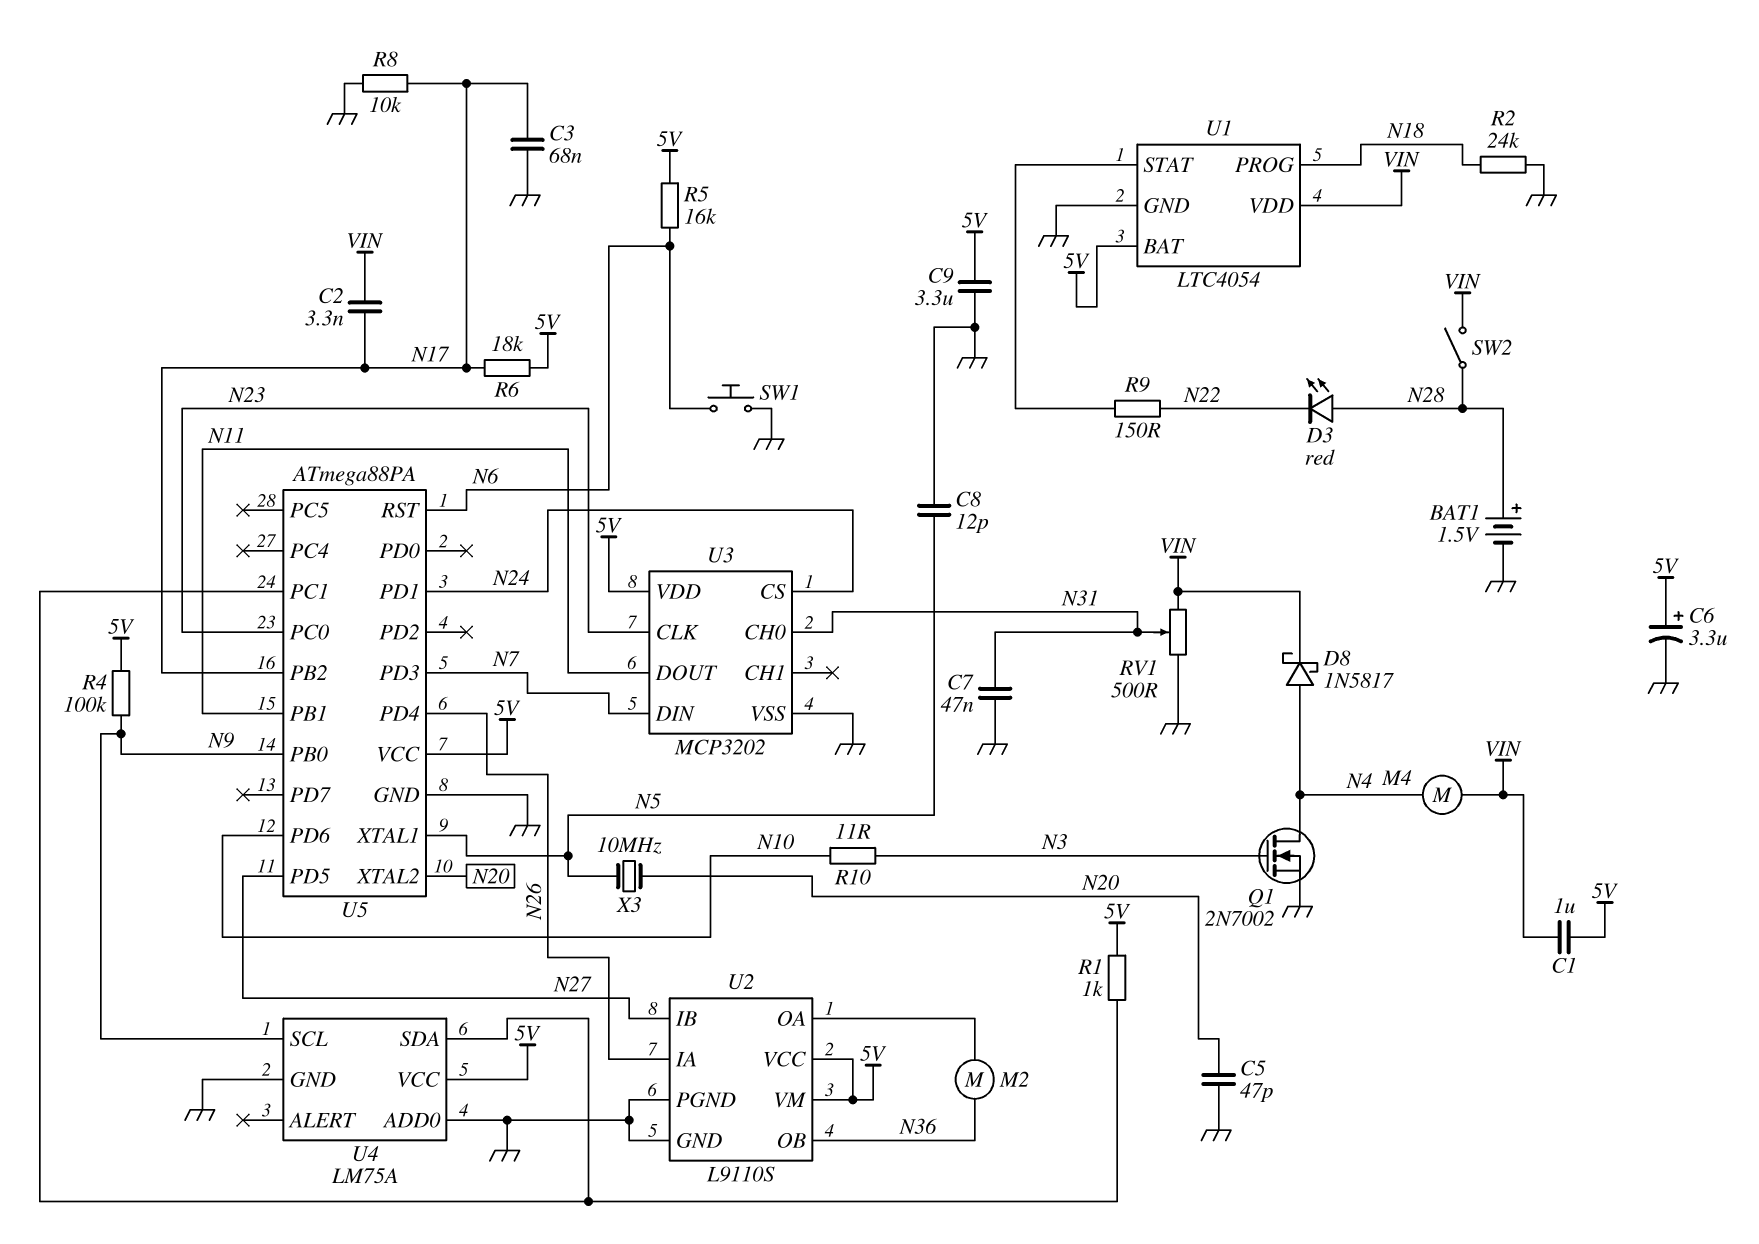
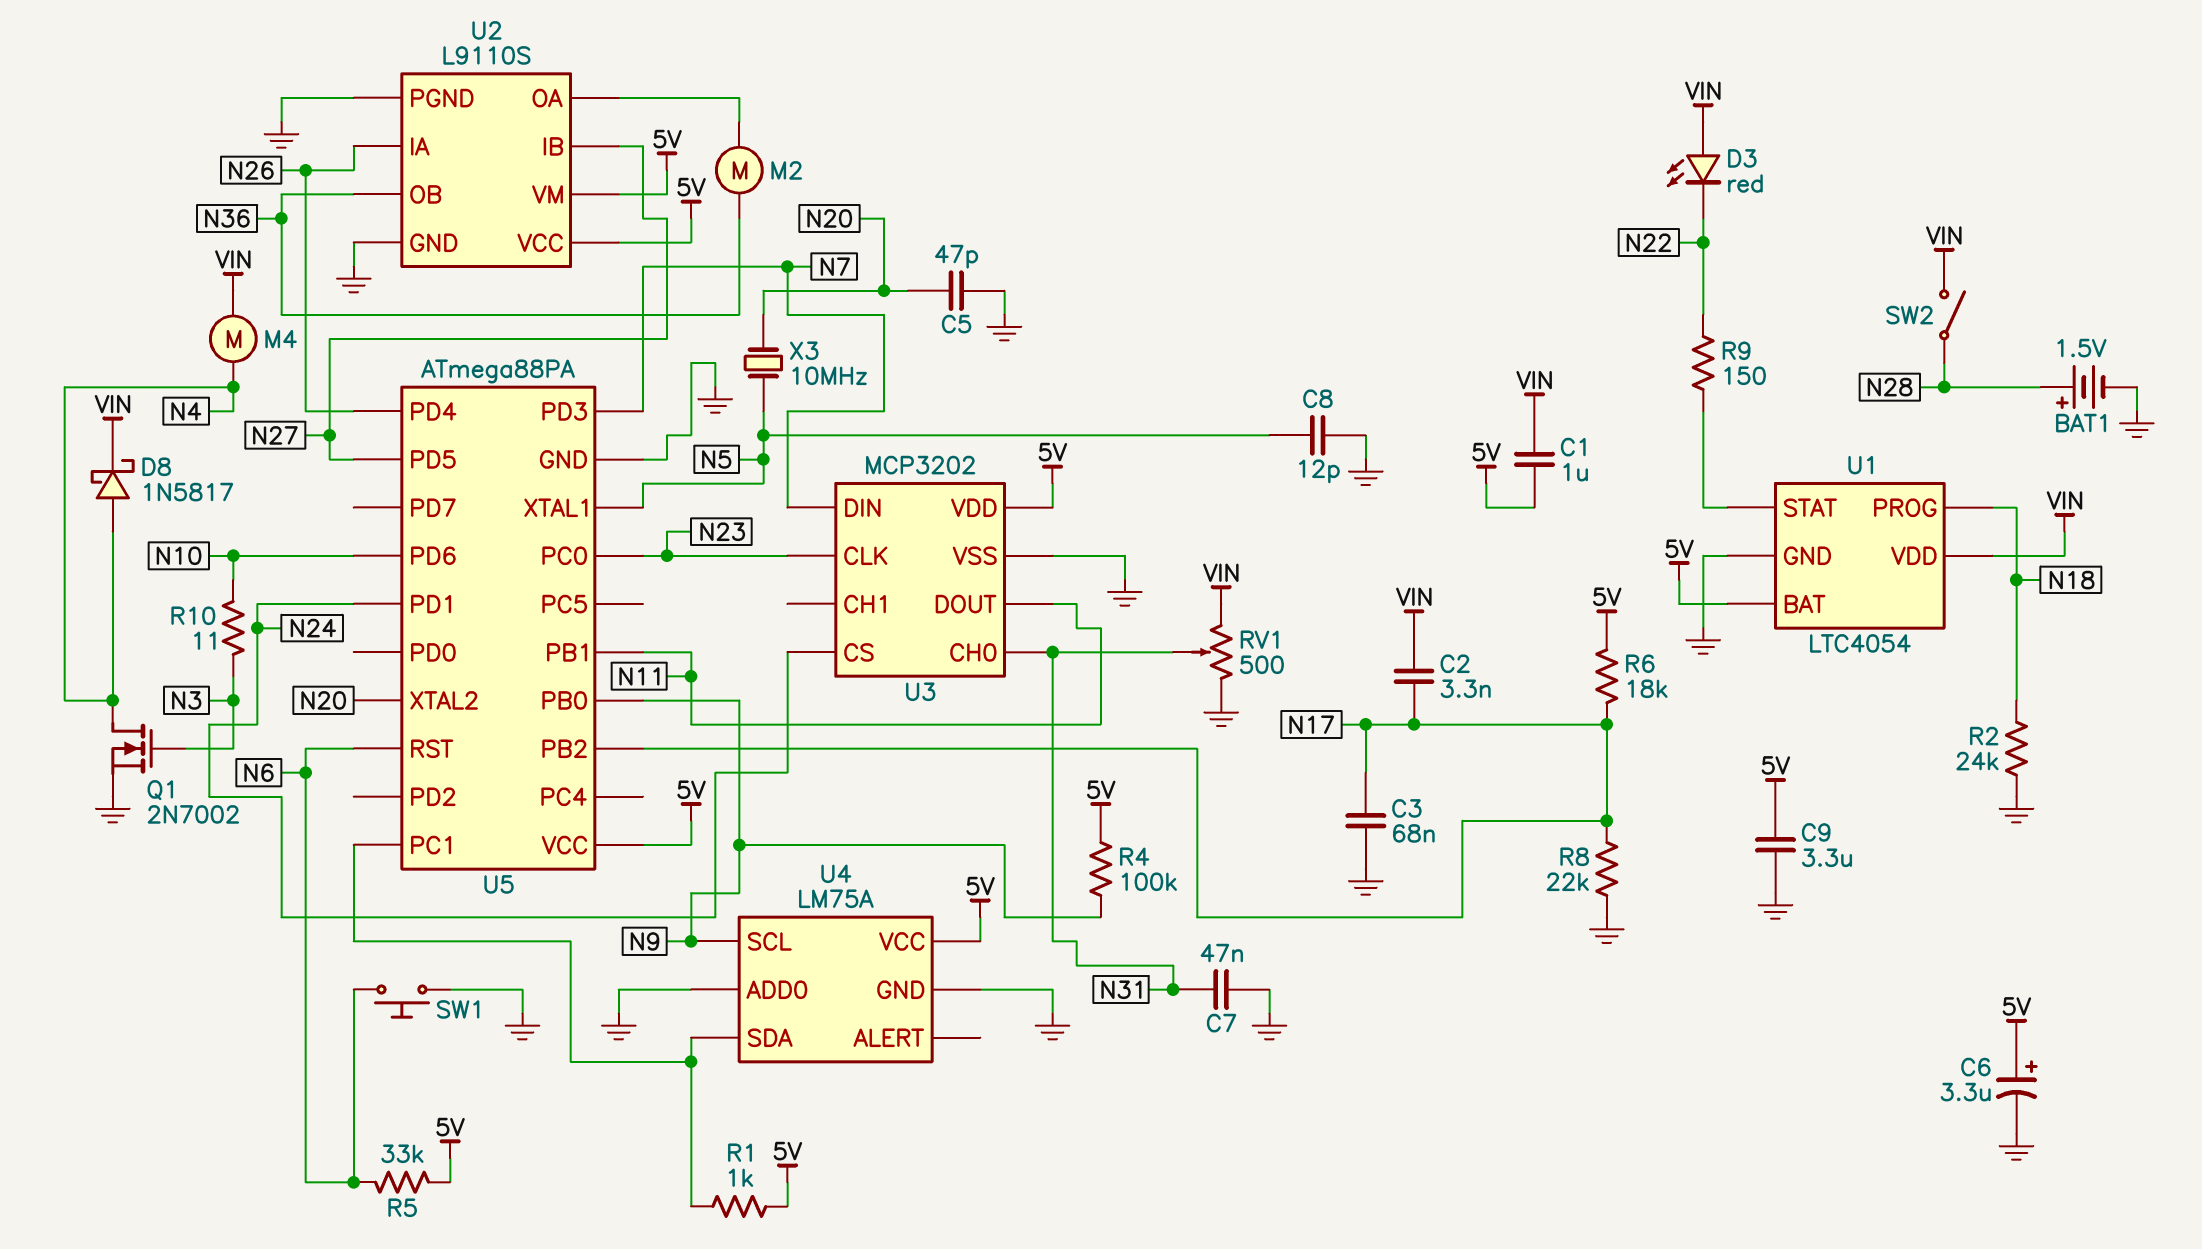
D3: LED red (A N28, K N22) -> LED red (A VIN, K N22)
R5: 16k (5V, N6) -> 33k (5V, N6)
R8: 10k (GND, N17) -> 22k (GND, N17)

